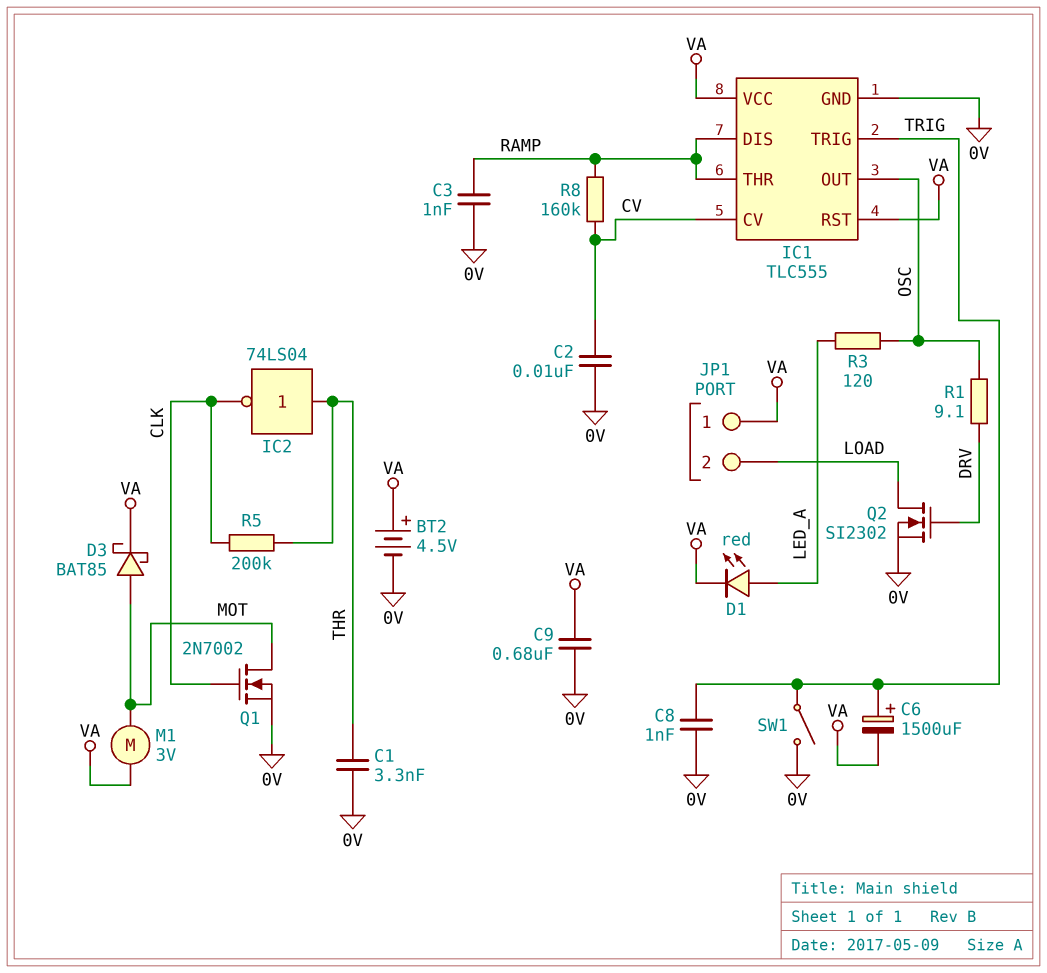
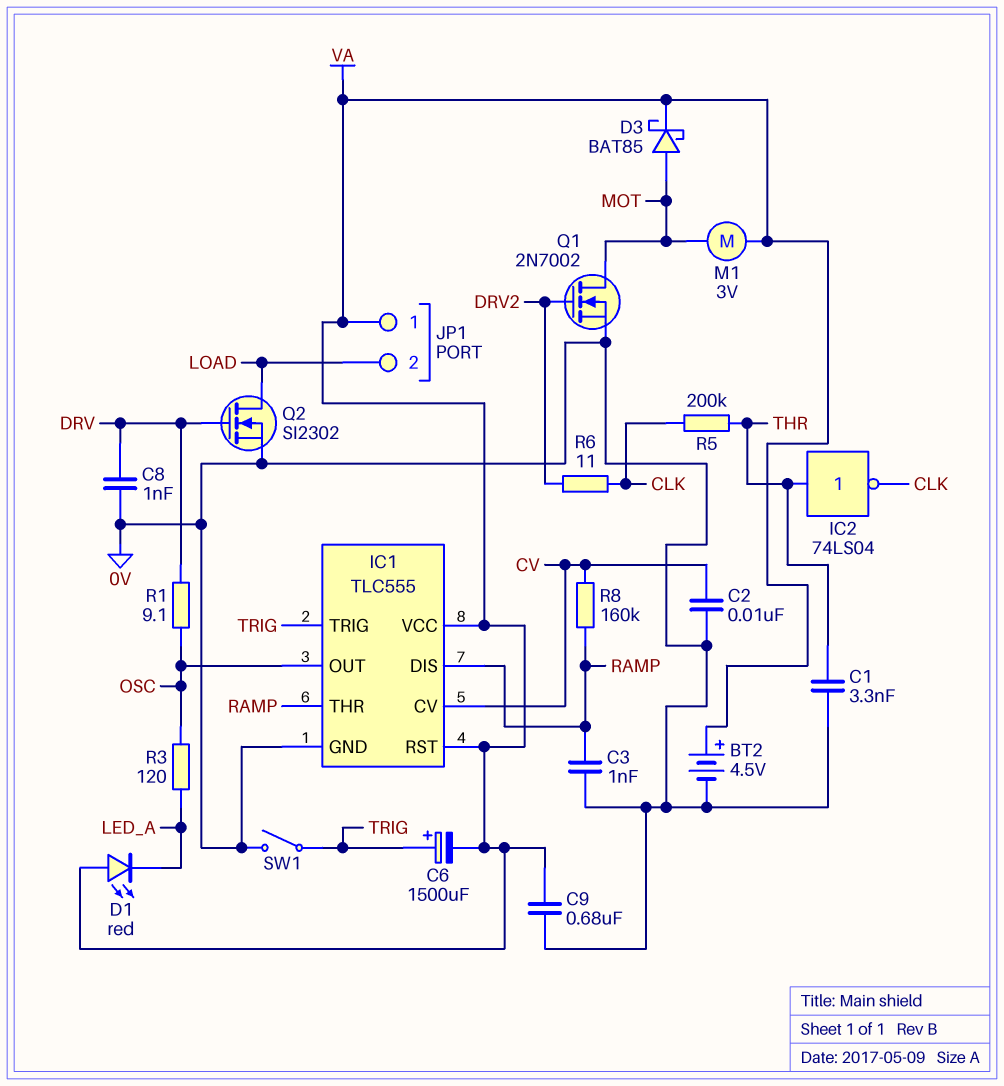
C8: 1nF (0V, TRIG) -> 1nF (0V, DRV)
D1: LED red (A LED_A, K VA) -> LED red (A VA, K LED_A)
Q1: NMOS 2N7002 (G CLK, D MOT, S 0V) -> NMOS 2N7002 (G DRV2, D MOT, S 0V)
R6: none -> 11 (CLK, DRV2)

